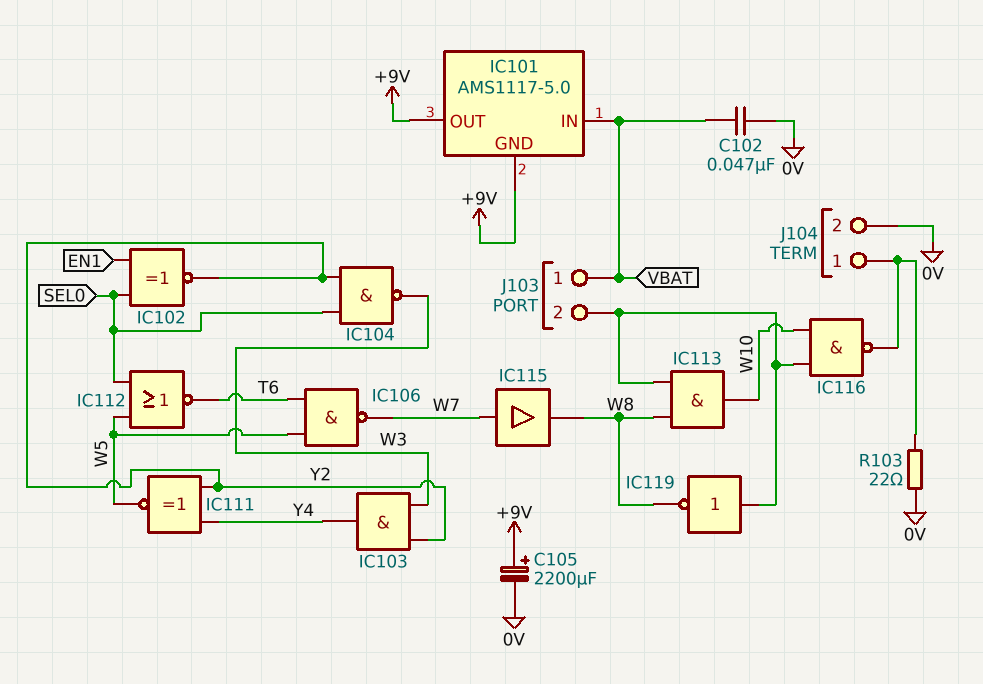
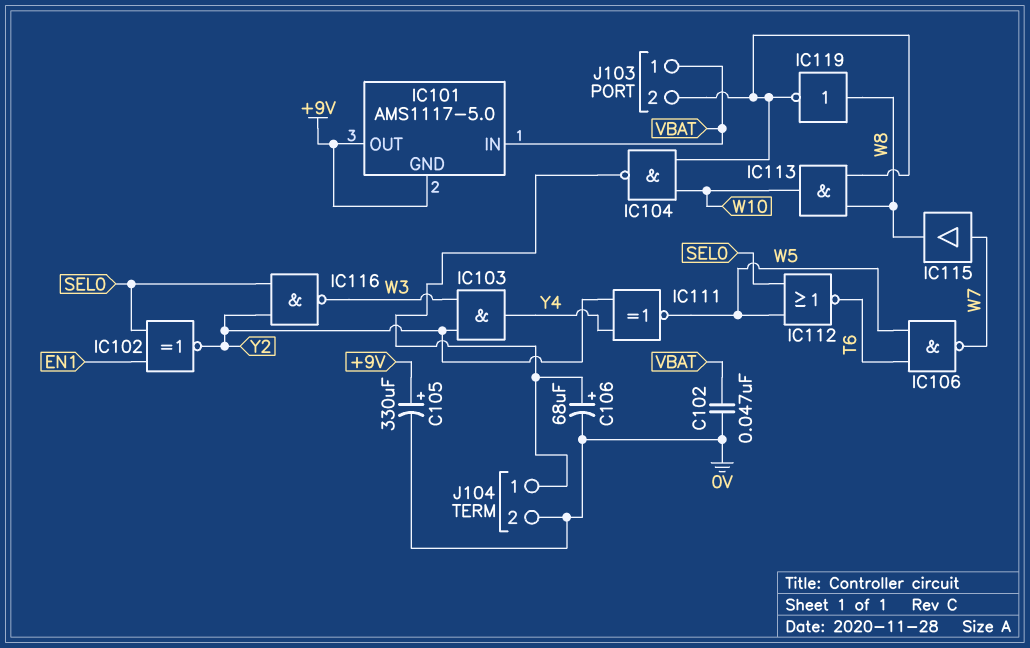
C105: 2200uF (plus +9V, minus 0V) -> 330uF (plus +9V, minus 0V)
C106: none -> 68uF (plus J104/1, minus 0V)
IC104: NAND (in SEL0, in Y2, out W3) -> NAND (in J103/2, in W10, out J104/1)
IC116: NAND (in J103/2, in W10, out J104/1) -> NAND (in SEL0, in Y2, out W3)
IC119: NOT (in J103/2, out W8) -> NOT (in W8, out J103/2)
R103: 22 (0V, J104/1) -> none

